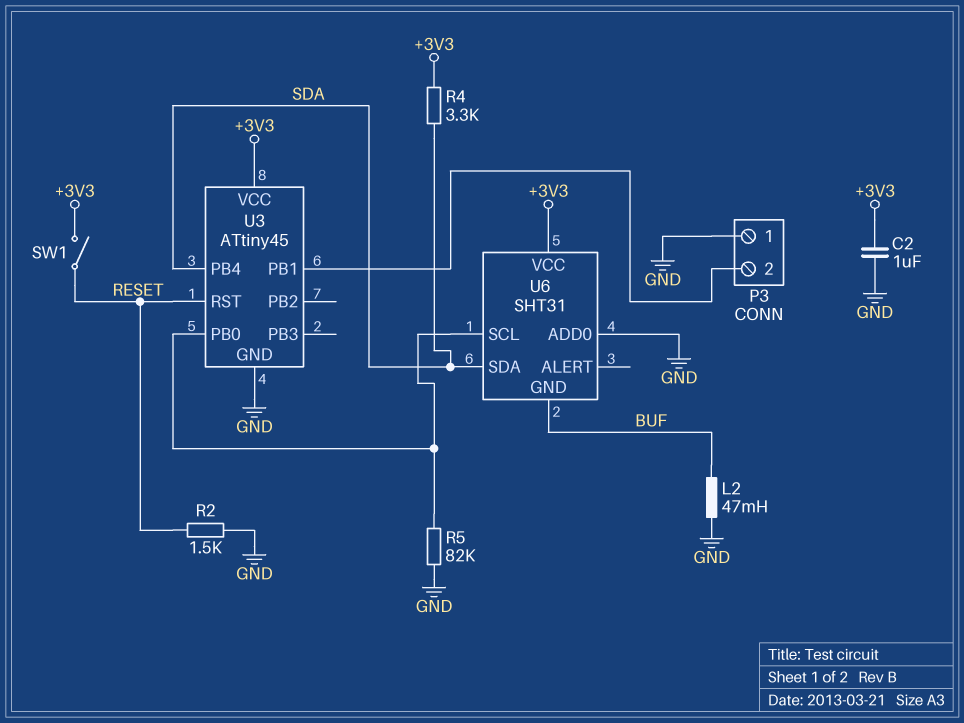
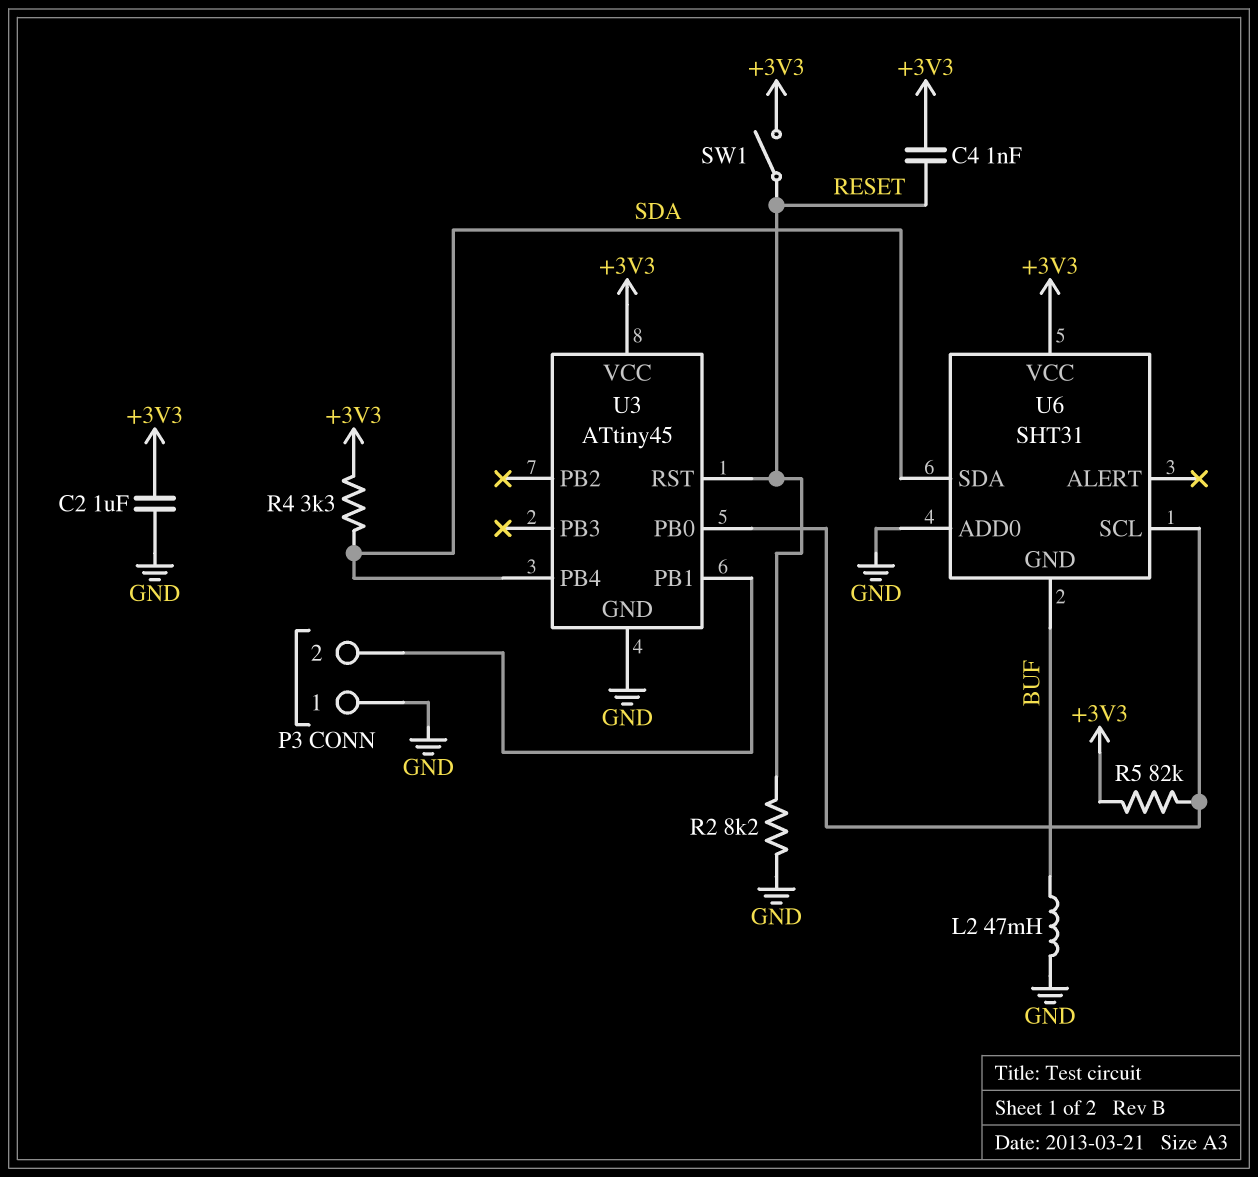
C4: none -> 1nF (+3V3, RESET)
R2: 1.5k (GND, RESET) -> 8.2k (GND, RESET)
R5: 82k (GND, U3/PB0) -> 82k (+3V3, U3/PB0)

